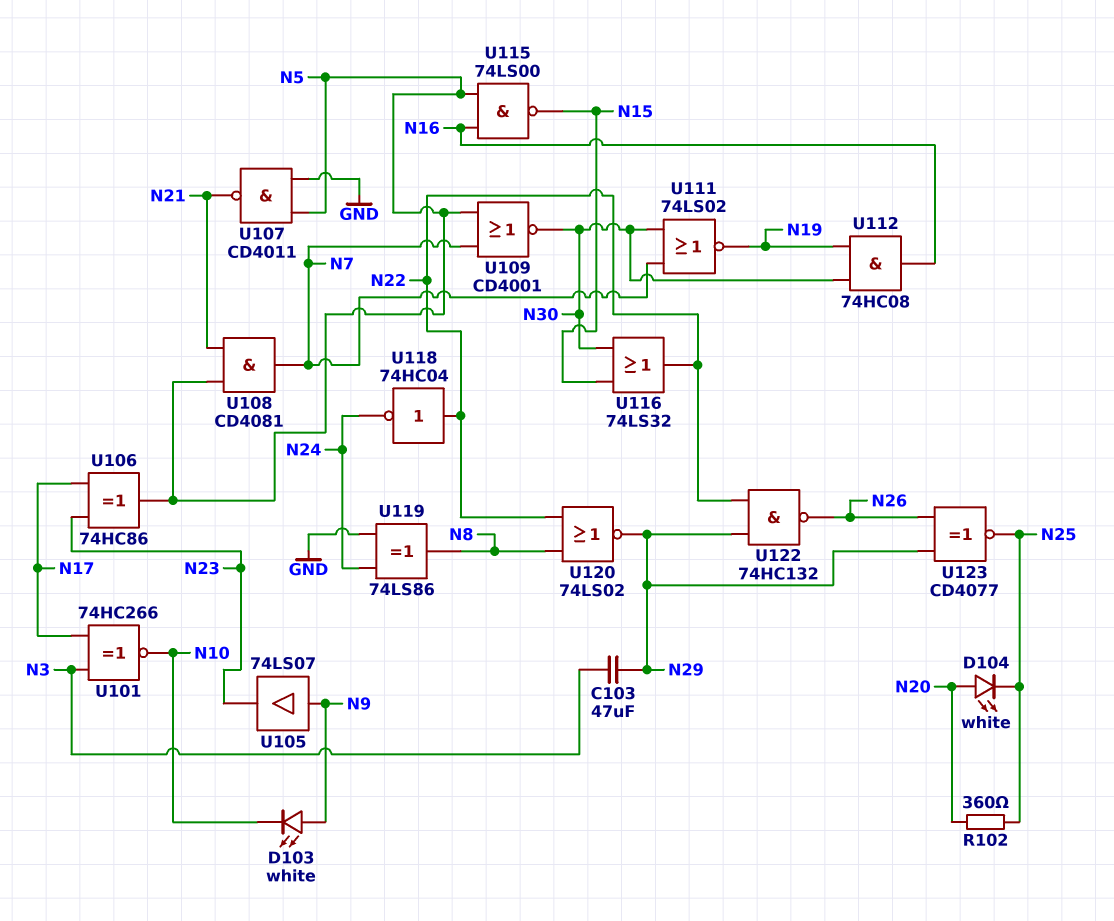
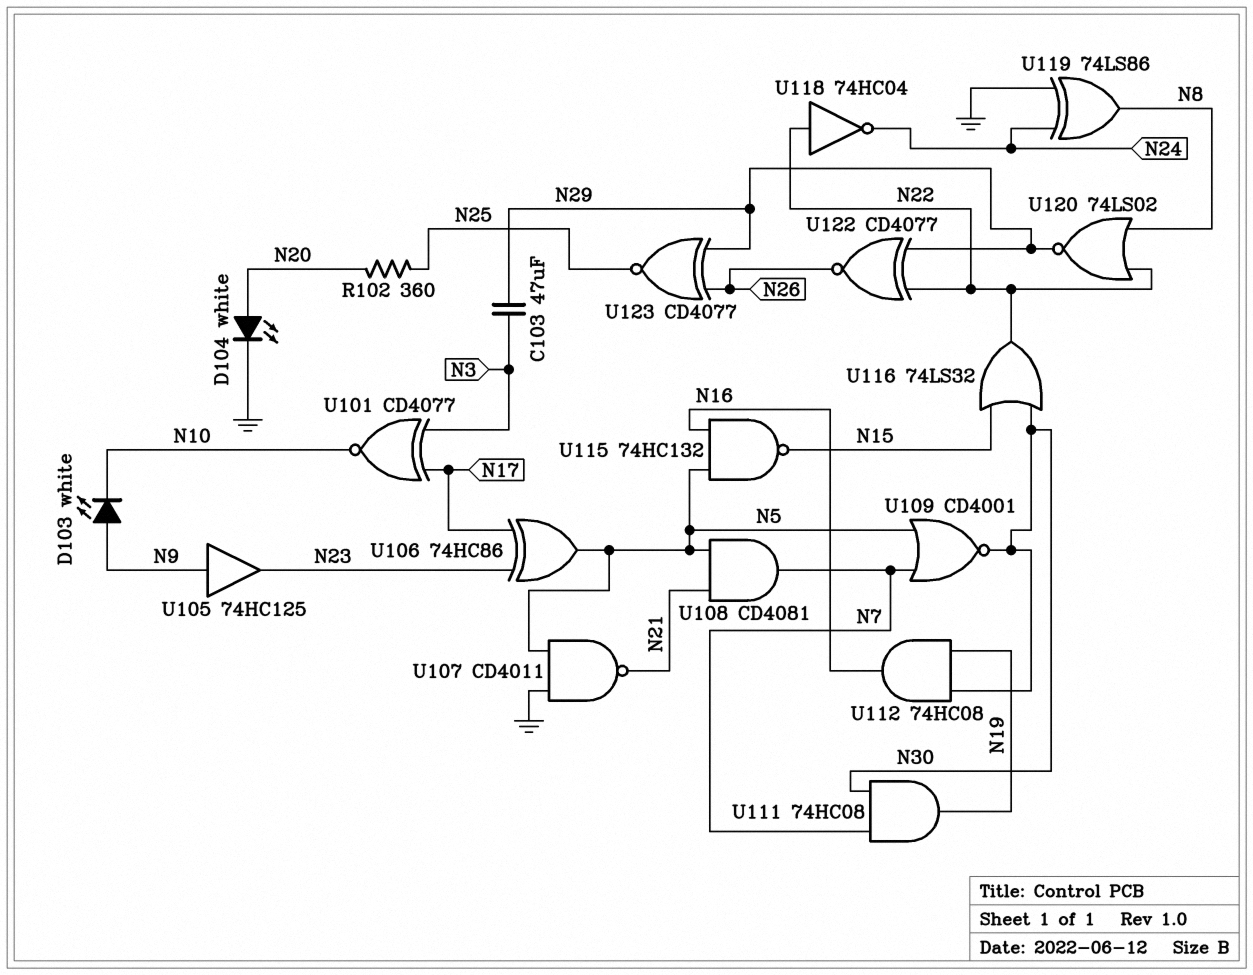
D104: LED white (A N20, K N25) -> LED white (A N20, K GND)
U101: XNOR 74HC266 (in N3, in N17, out N10) -> XNOR CD4077 (in N3, in N17, out N10)
U105: buffer 74LS07 (in N9, out N23) -> buffer 74HC125 (in N9, out N23)
U111: NOR 74LS02 (in N7, in N30, out N19) -> AND 74HC08 (in N7, in N30, out N19)
U115: NAND 74LS00 (in N5, in N16, out N15) -> NAND 74HC132 (in N5, in N16, out N15)
U122: NAND 74HC132 (in N22, in N29, out N26) -> XNOR CD4077 (in N22, in N29, out N26)

